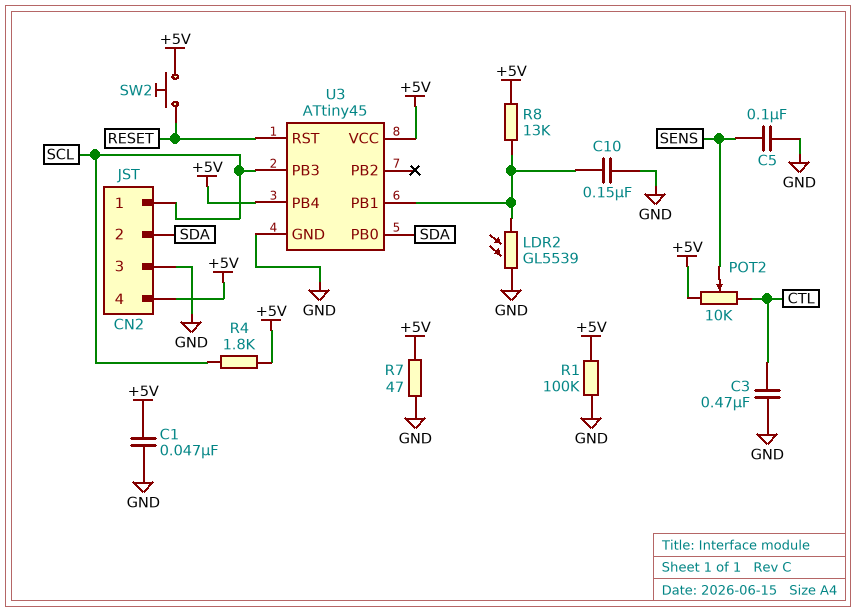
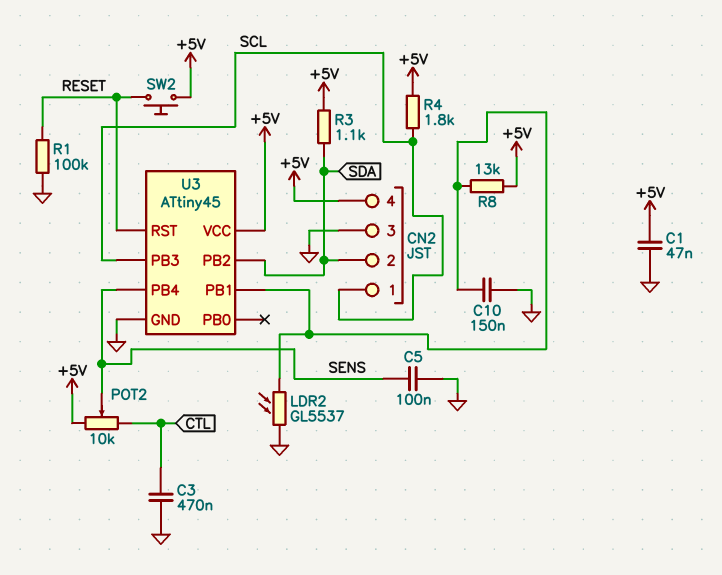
LDR2: GL5539 (GND, U3/PB1) -> GL5537 (GND, U3/PB1)
R1: 100k (+5V, GND) -> 100k (GND, RESET)
R3: none -> 1.1k (+5V, SDA)
R7: 47 (+5V, GND) -> none
U3 pin PB0: SDA -> none
U3 pin PB2: none -> SDA
U3 pin PB4: +5V -> SENS

